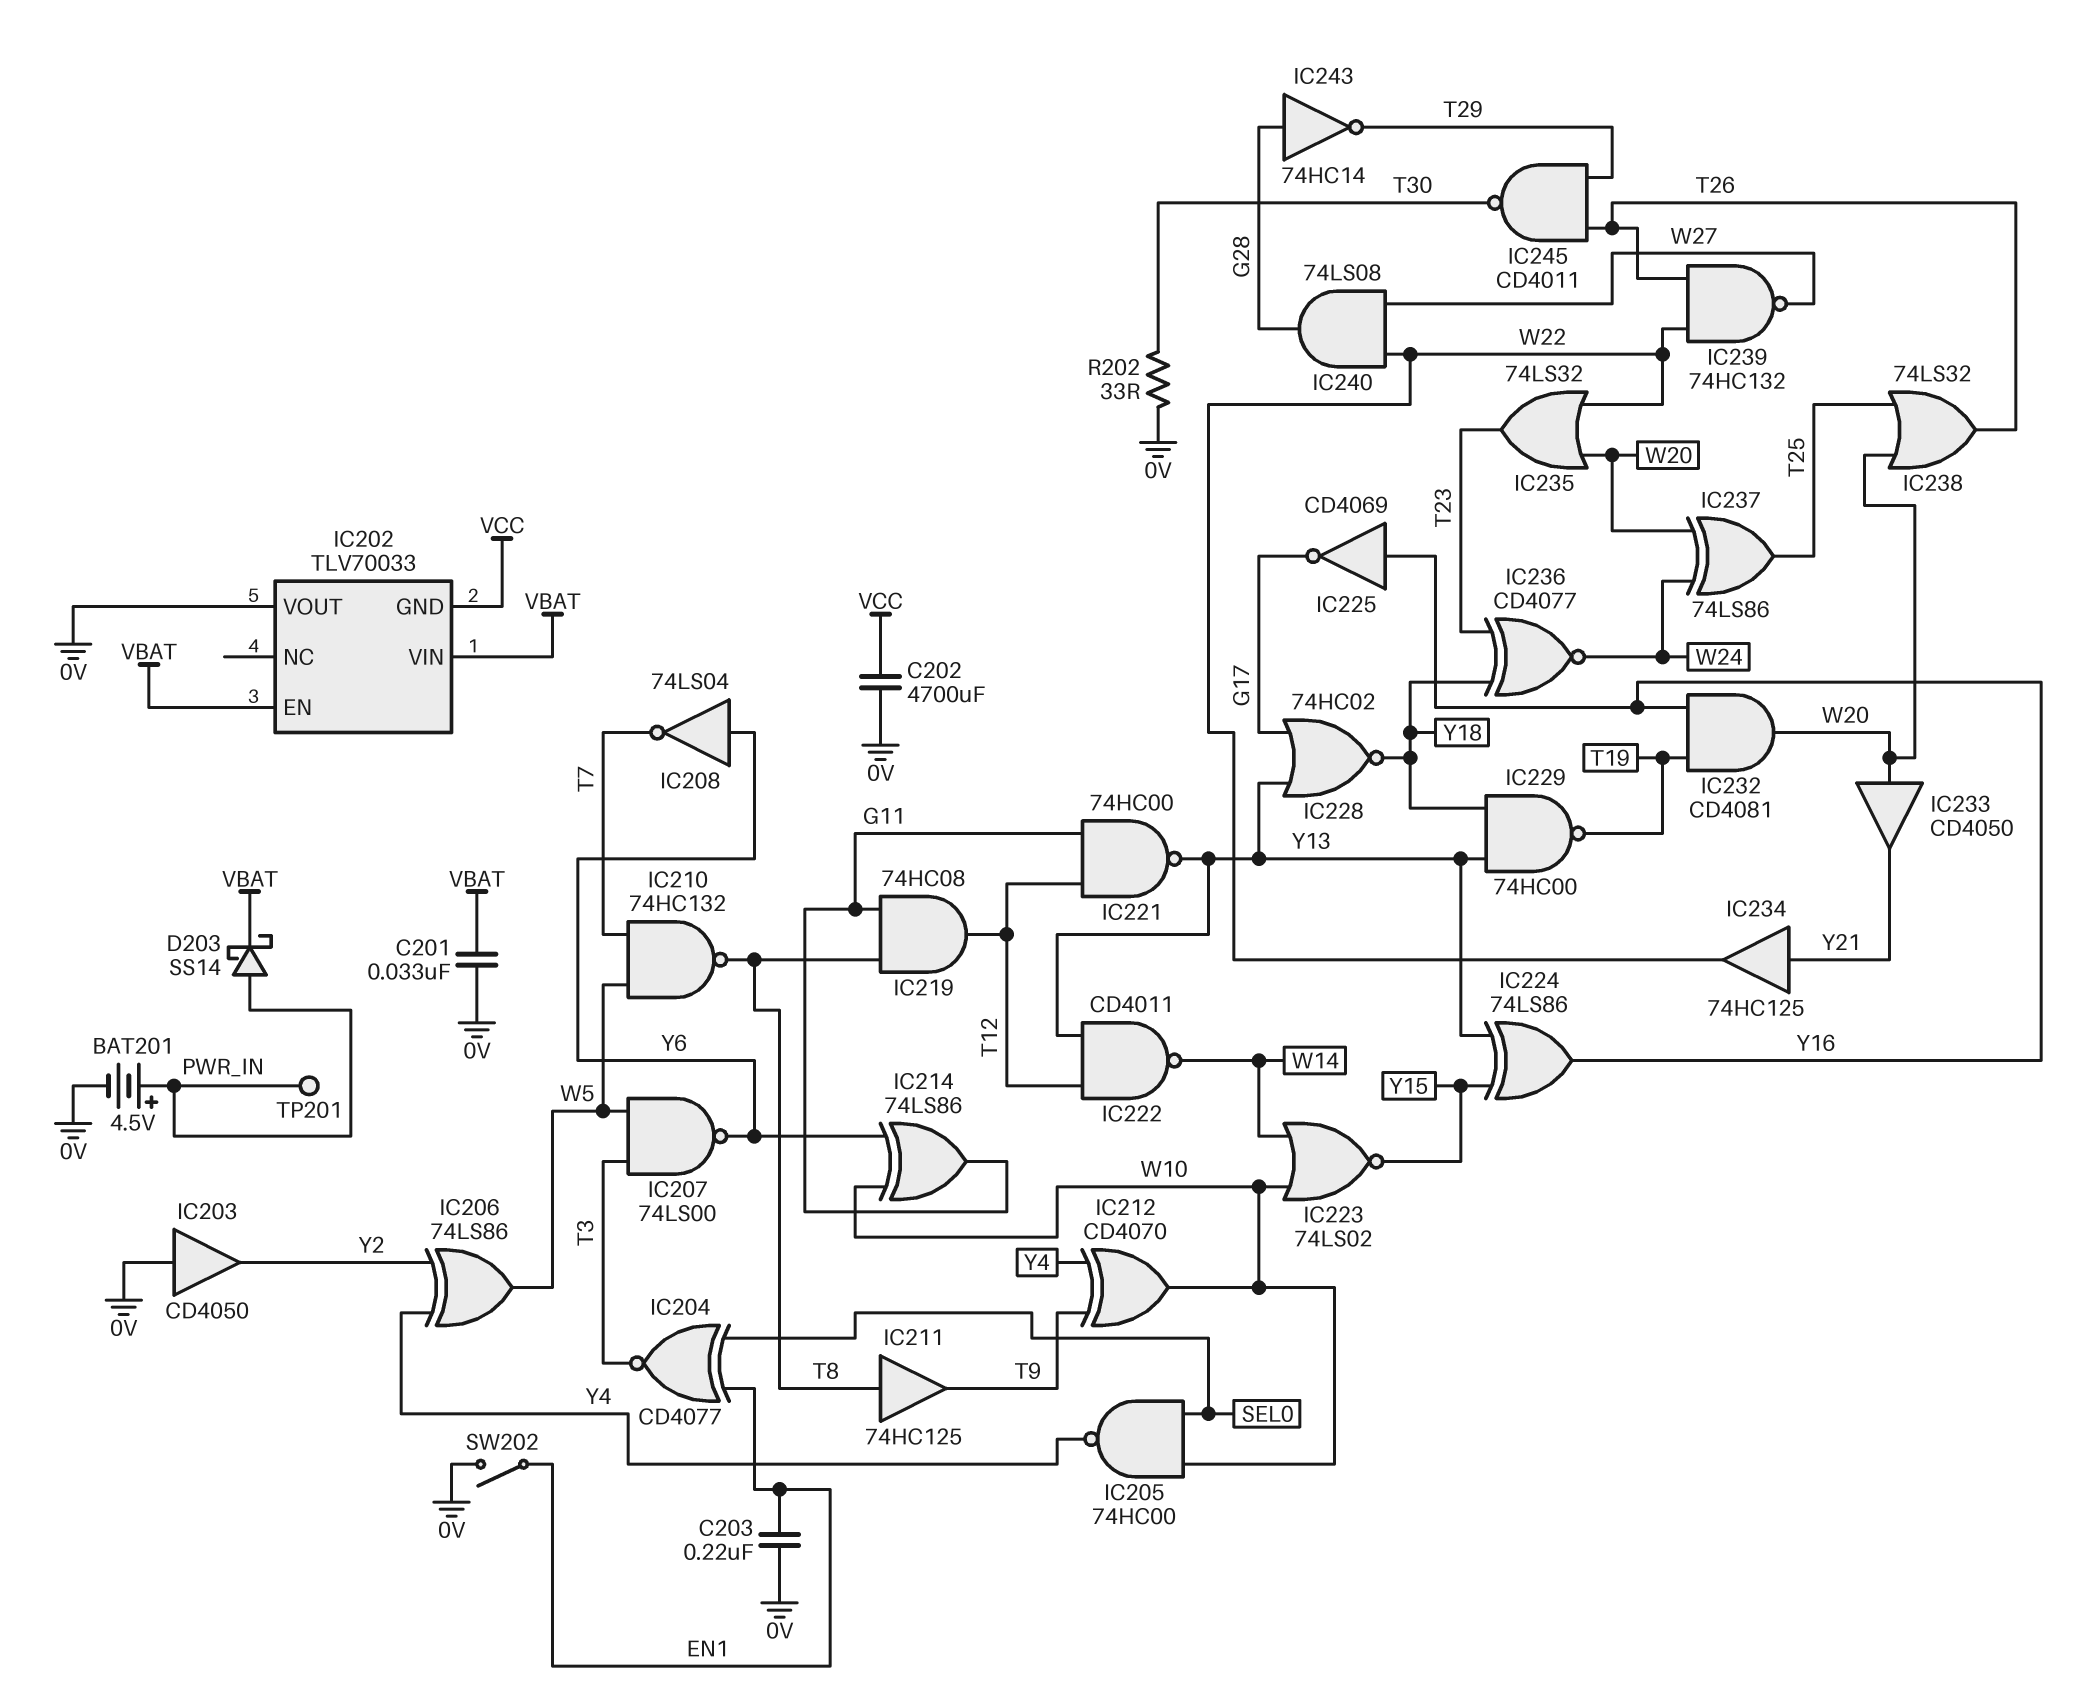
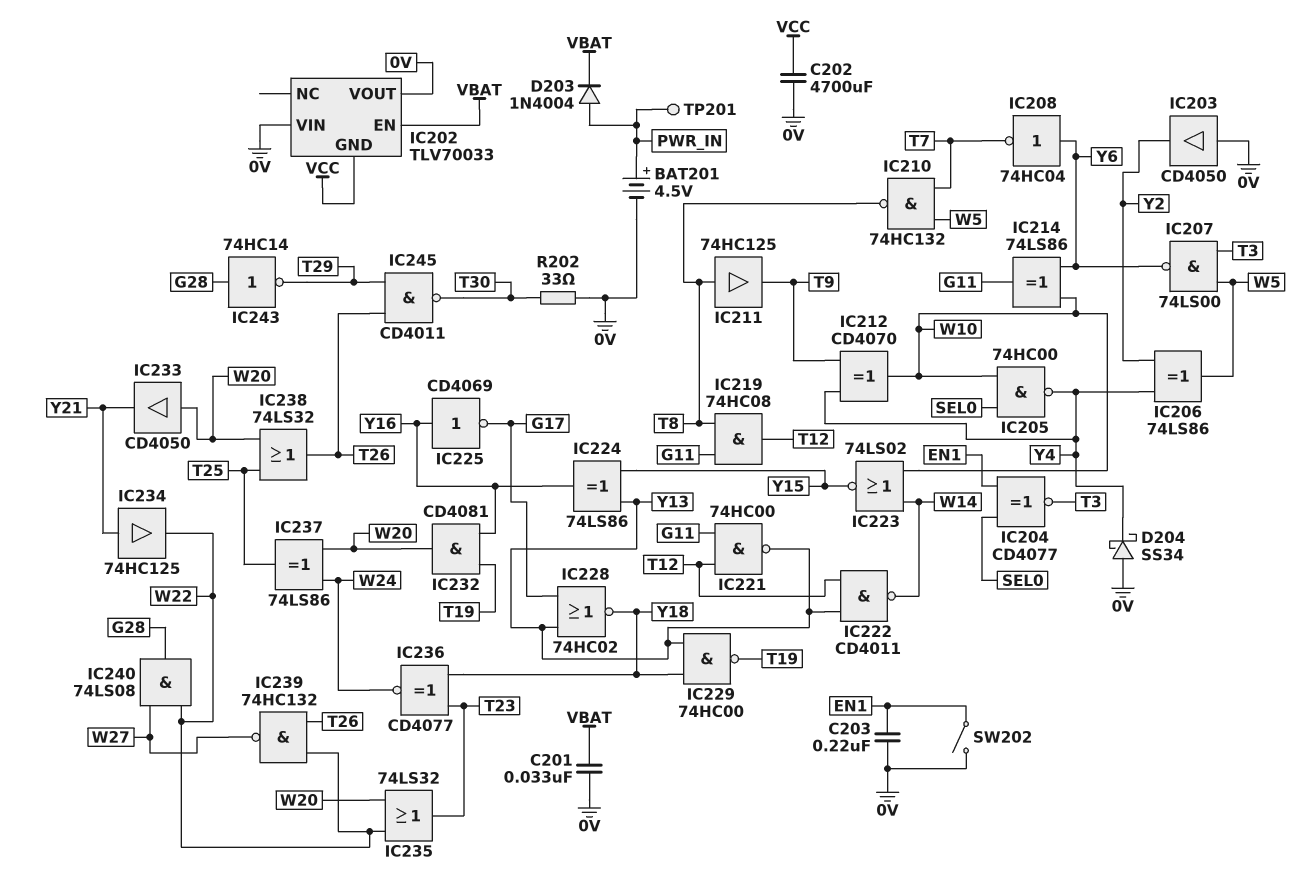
D203: schottky SS14 (A PWR_IN, K VBAT) -> diode 1N4004 (A PWR_IN, K VBAT)
D204: none -> schottky SS34 (A 0V, K Y4)
IC202 pin VIN: VBAT -> 0V
IC208: NOT 74LS04 (in Y6, out T7) -> NOT 74HC04 (in Y6, out T7)

